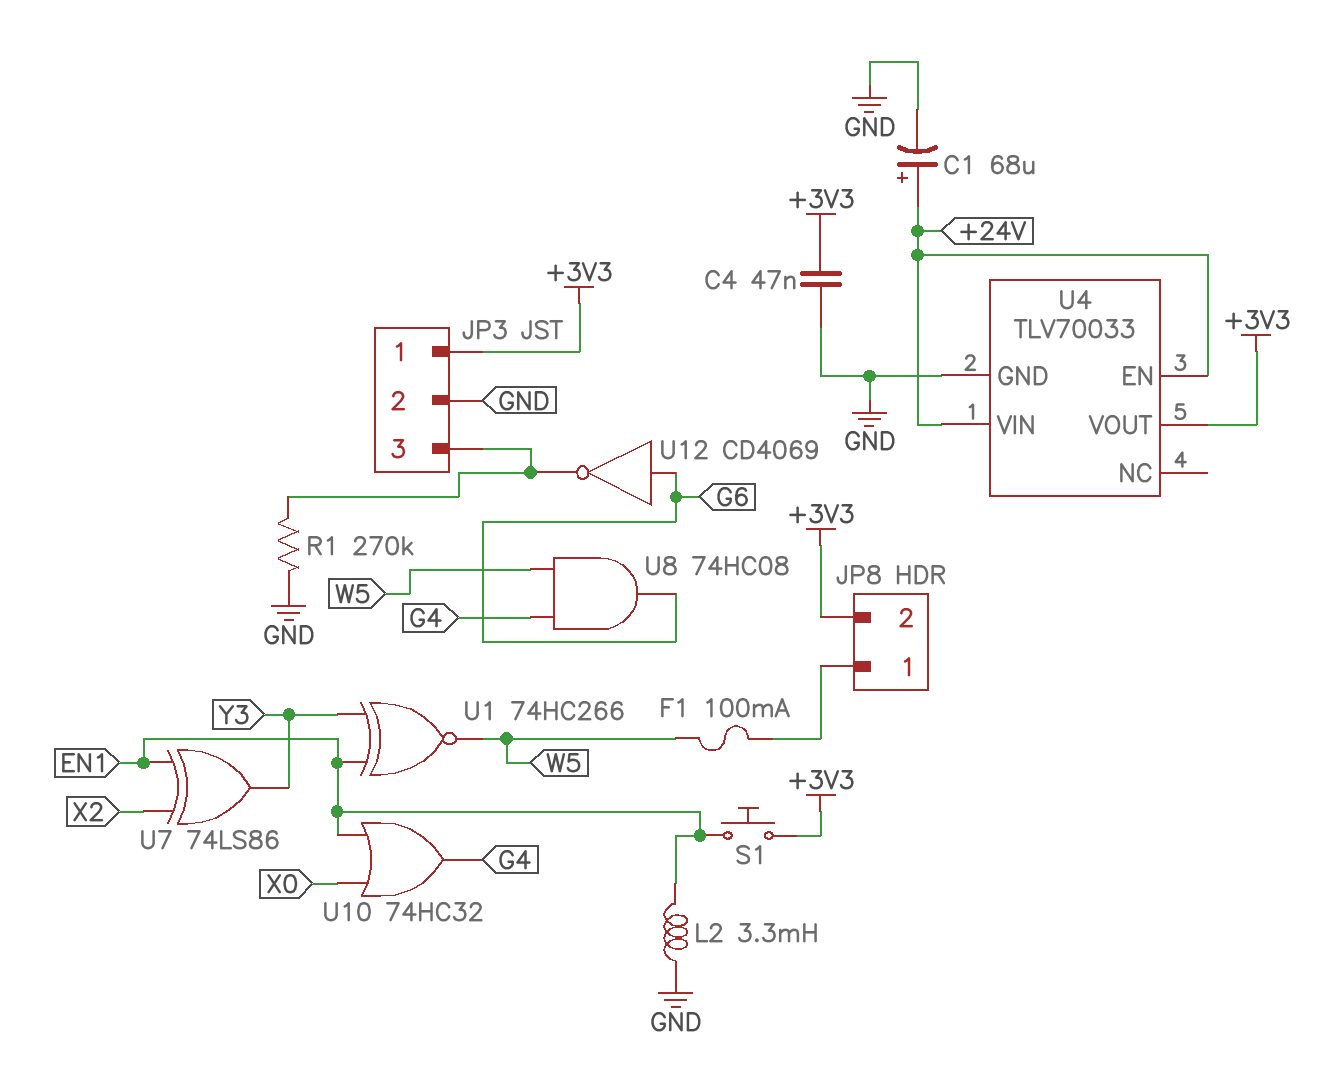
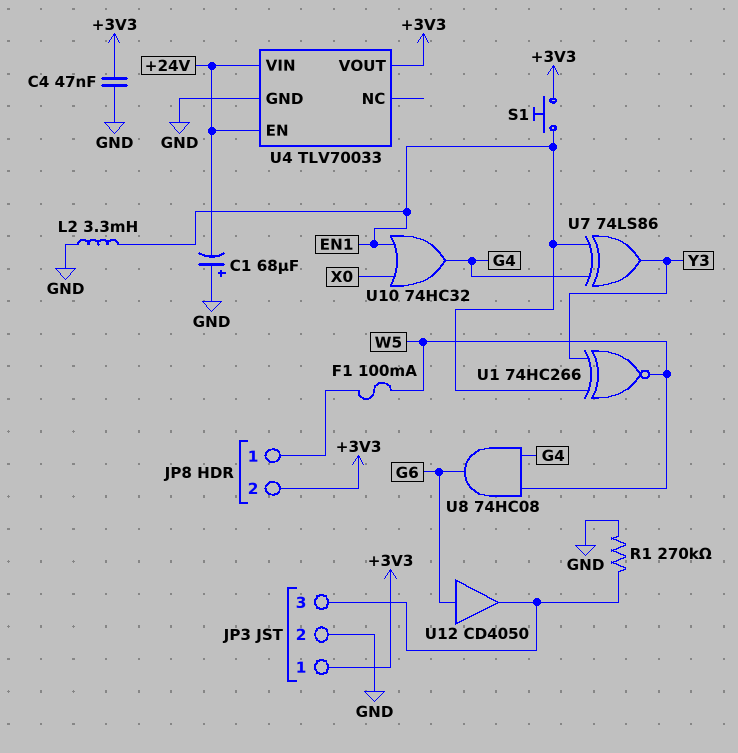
C1: 68uF (plus +24V, minus GND) -> 68uF (plus GND, minus +24V)
U7: XOR 74LS86 (in EN1, in X2, out Y3) -> XOR 74LS86 (in EN1, in G4, out Y3)
U12: NOT CD4069 (in G6, out JP3/3) -> buffer CD4050 (in G6, out JP3/3)

